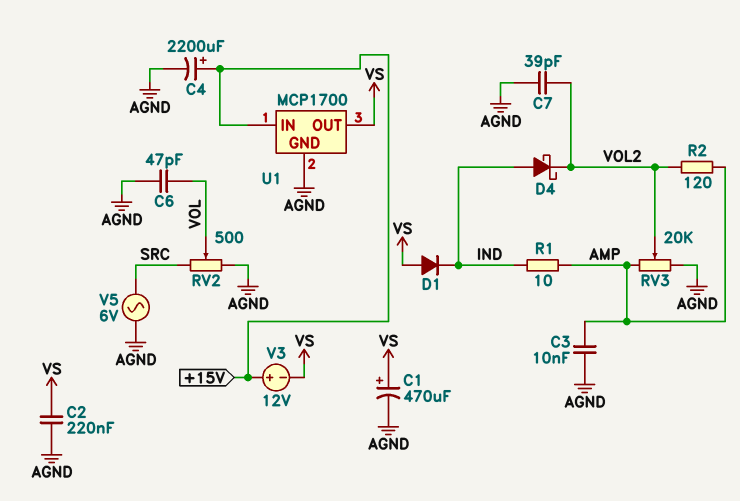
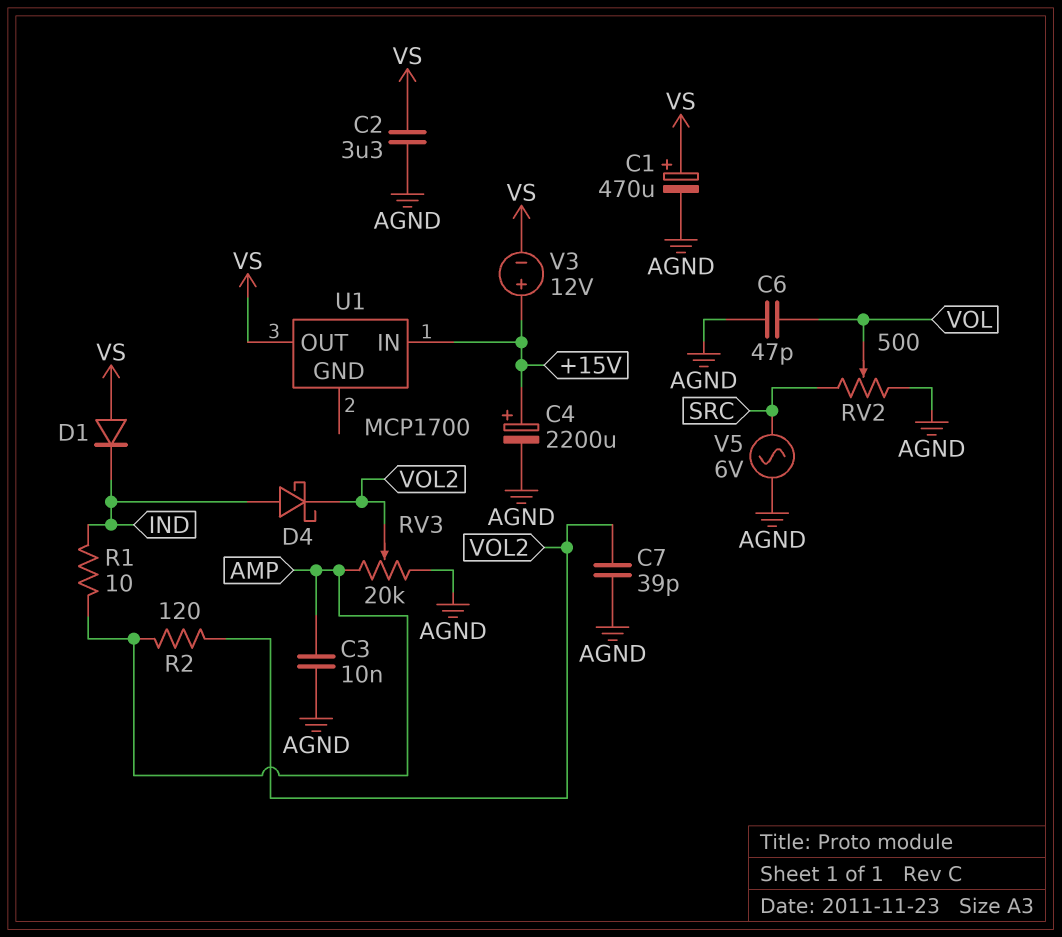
C2: 220nF (AGND, VS) -> 3.3uF (AGND, VS)
U1 pin GND: AGND -> none

